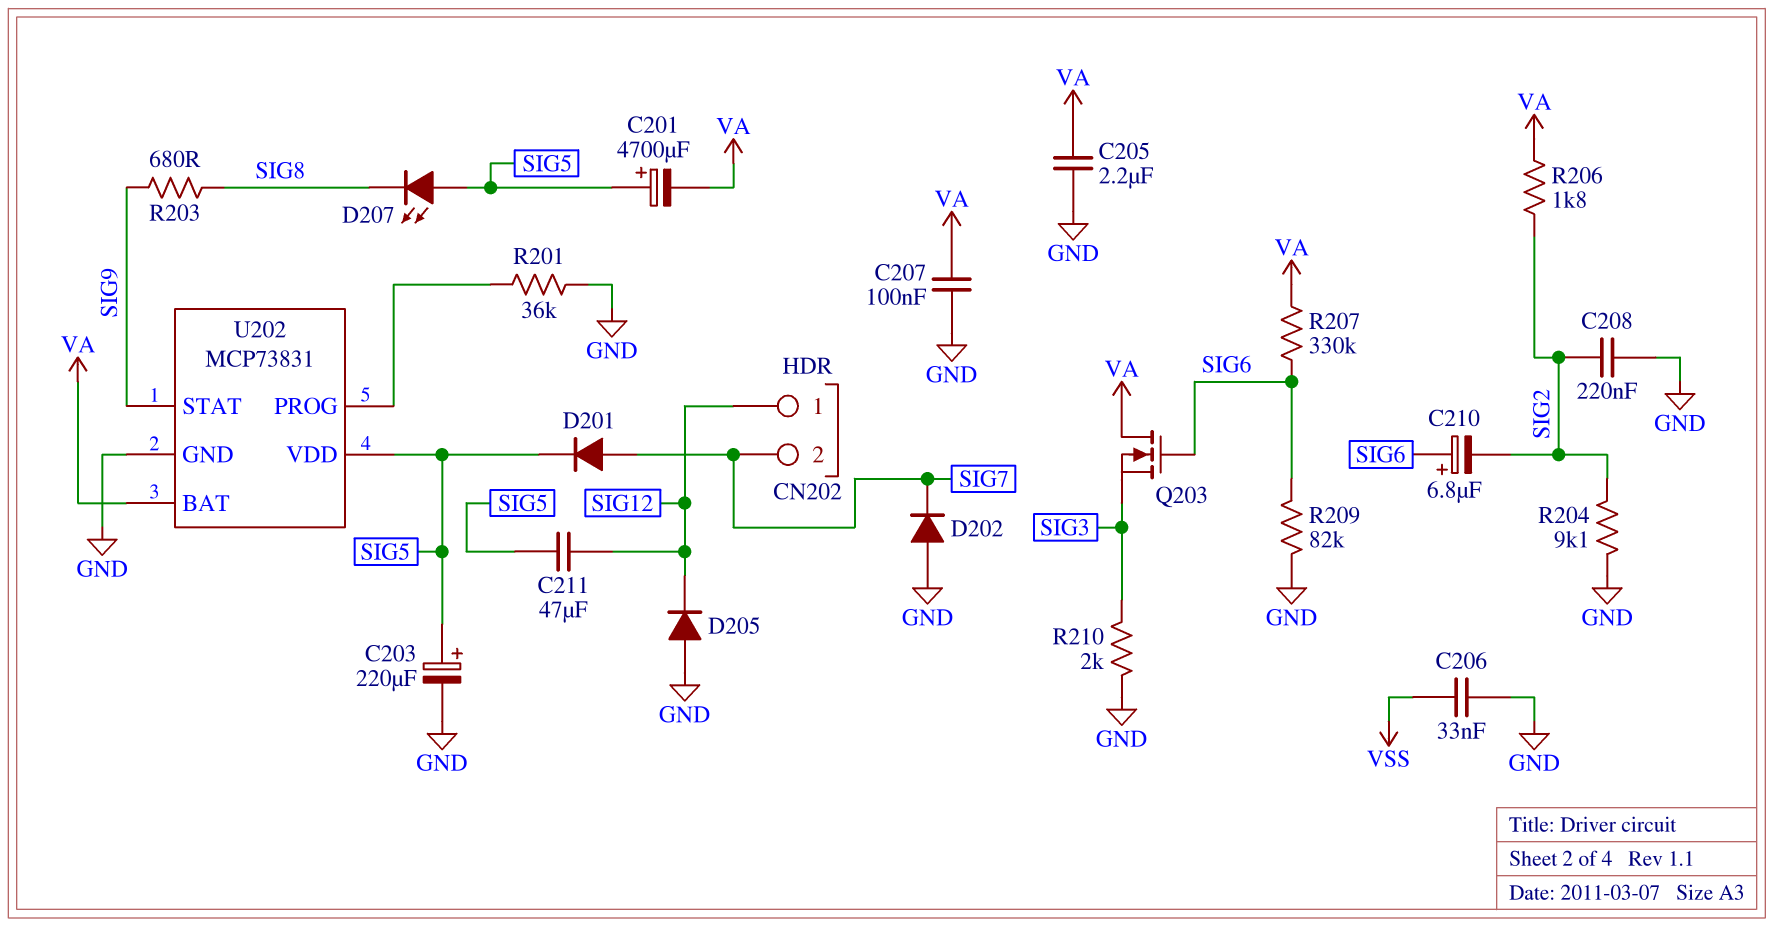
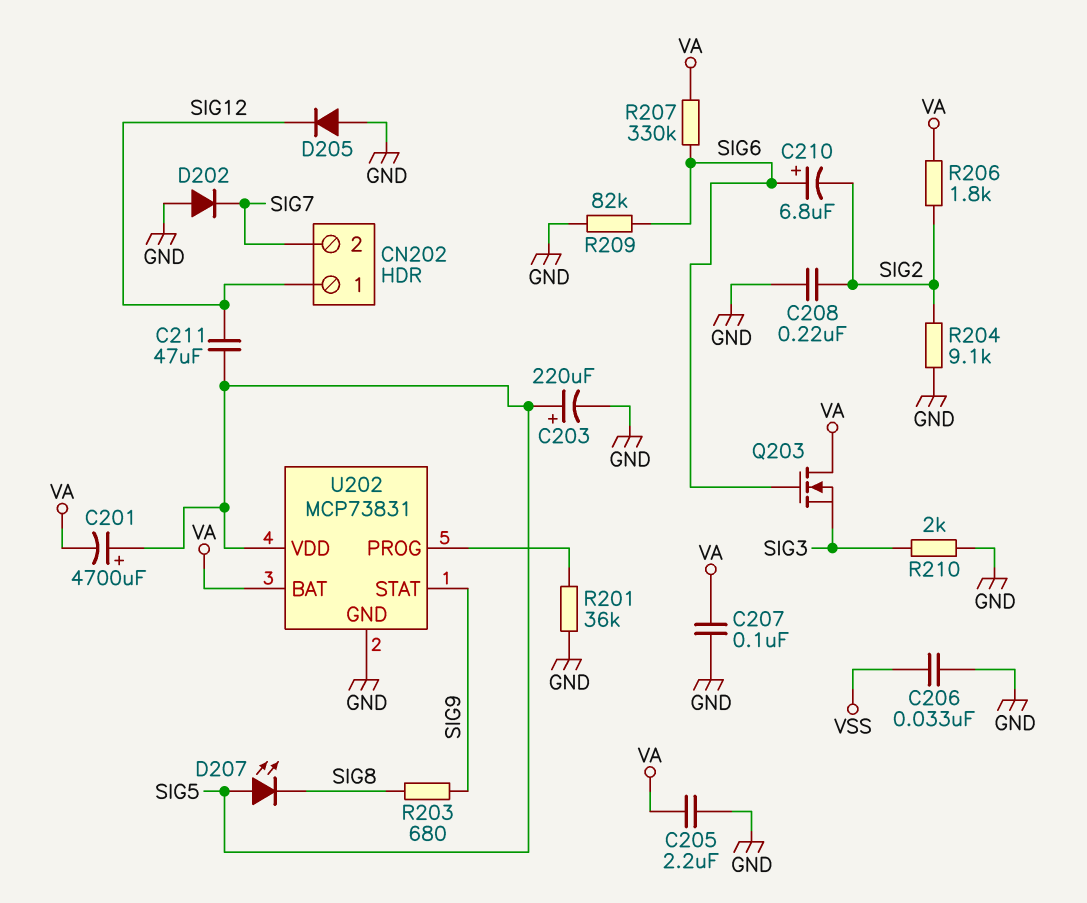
D201: diode (A SIG7, K SIG5) -> none

